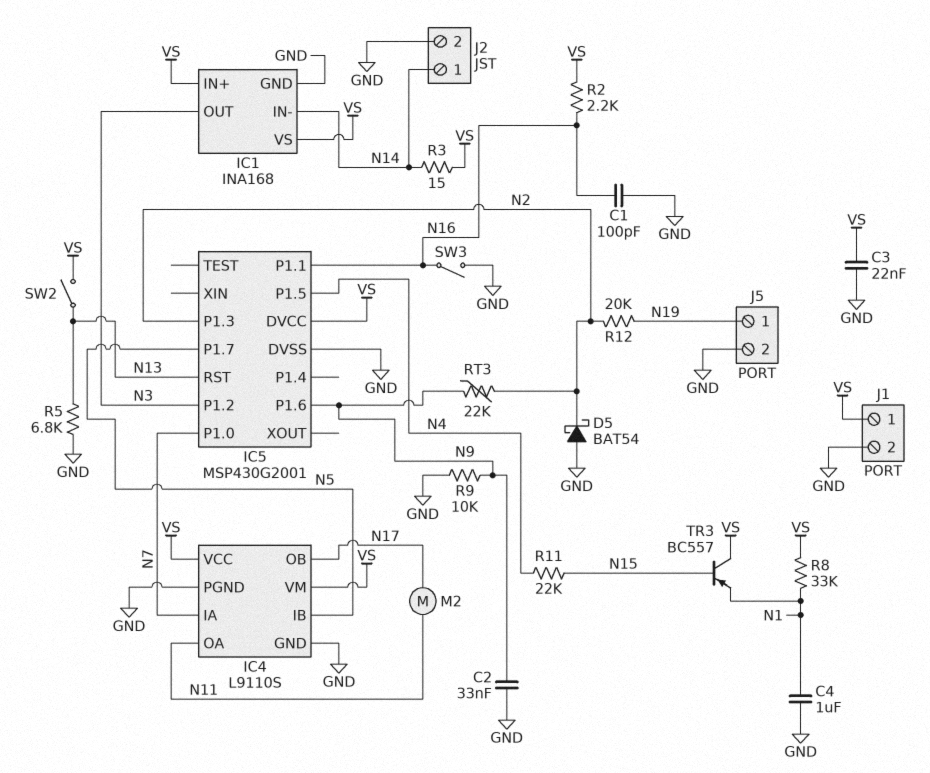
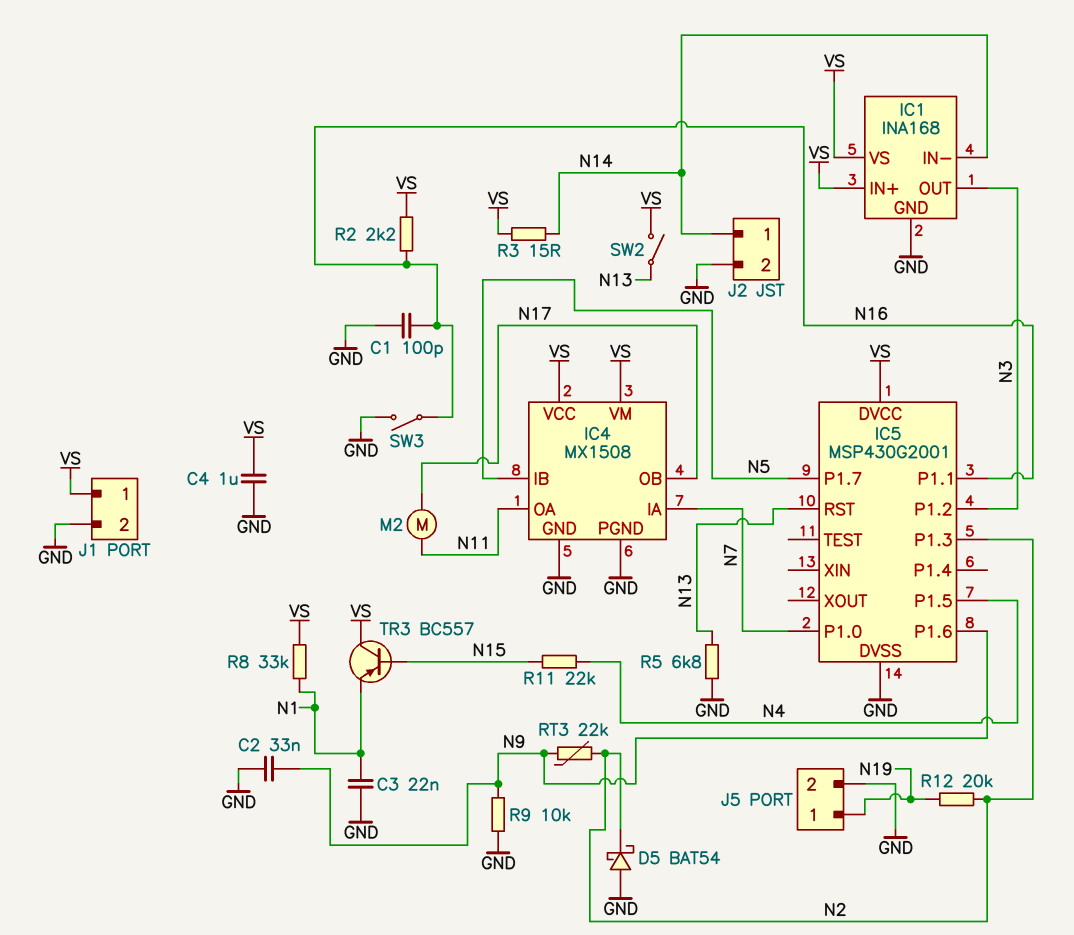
C3: 22nF (GND, VS) -> 22nF (GND, N1)
C4: 1uF (GND, N1) -> 1uF (GND, VS)
IC4: L9110S -> MX1508

